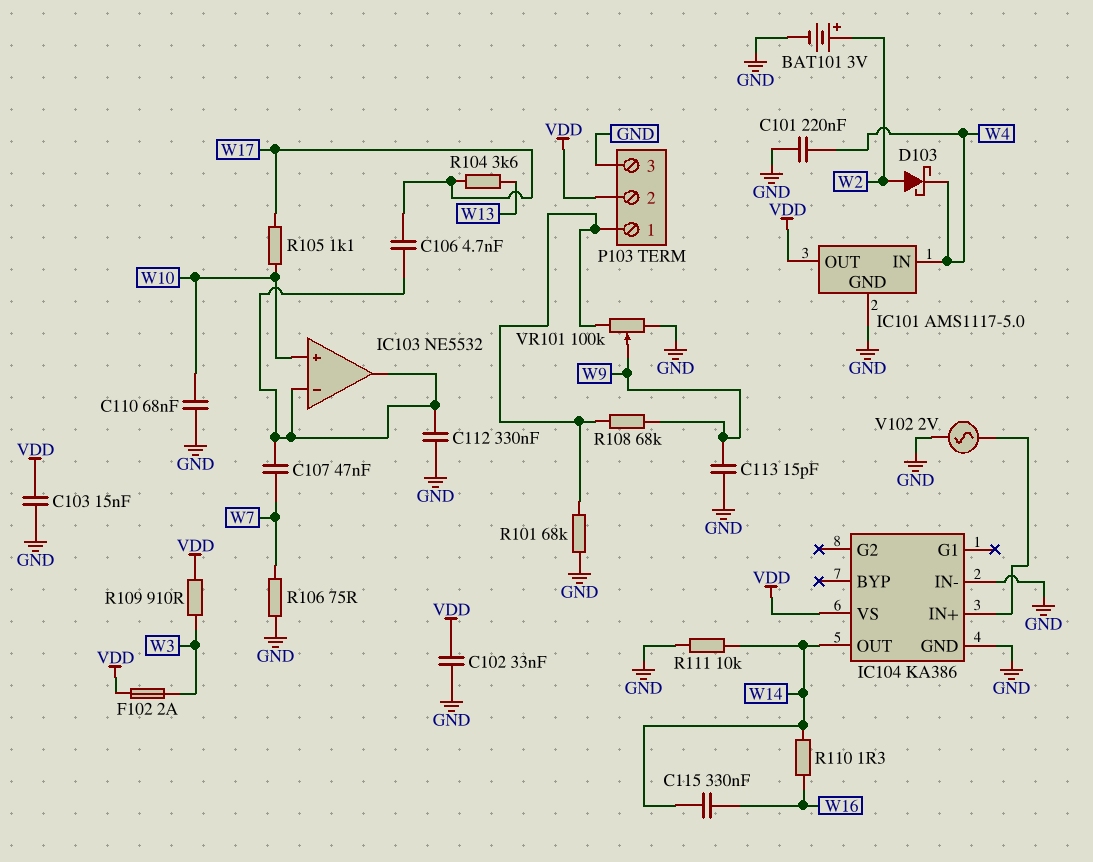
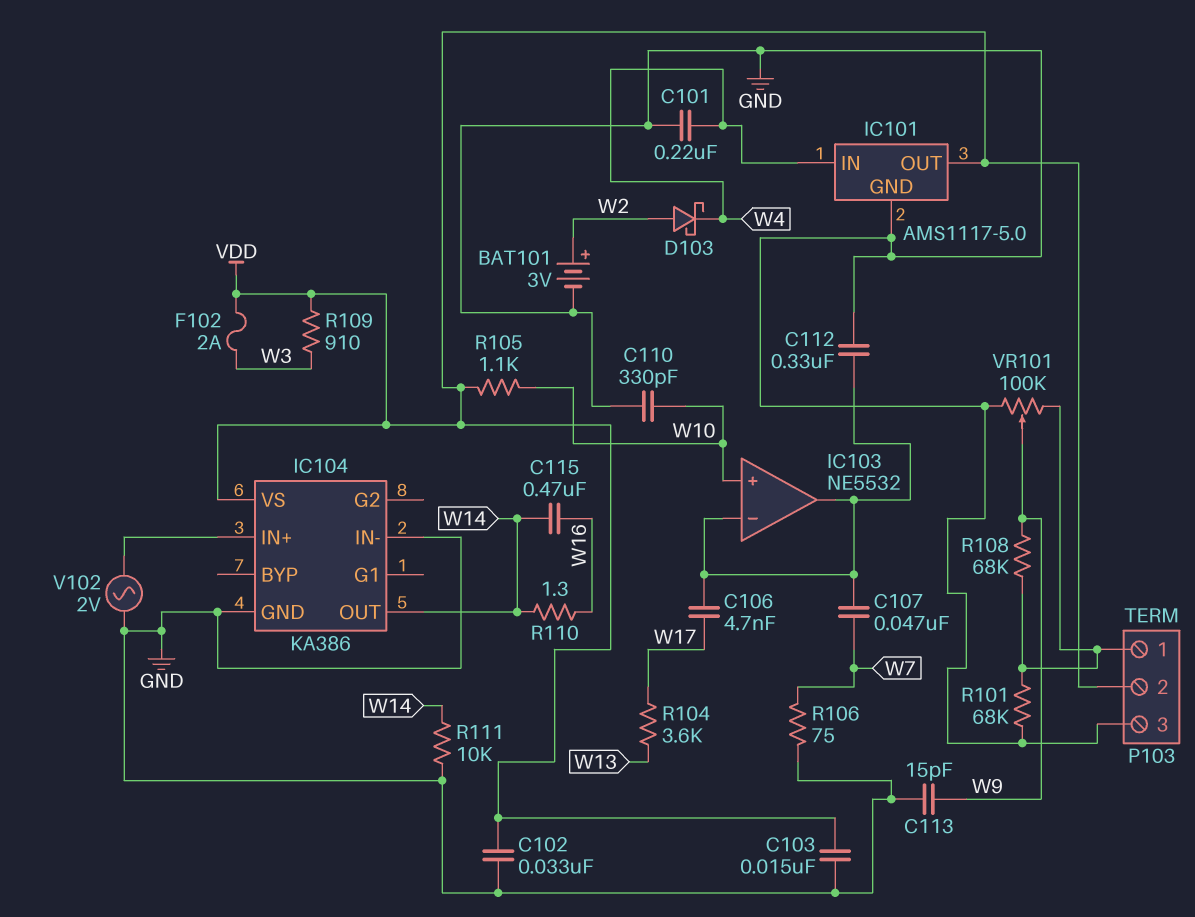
C110: 68nF (GND, W10) -> 330pF (GND, W10)
C115: 330nF (W14, W16) -> 470nF (W14, W16)
R105: 1.1k (W10, W17) -> 1.1k (VDD, W10)

